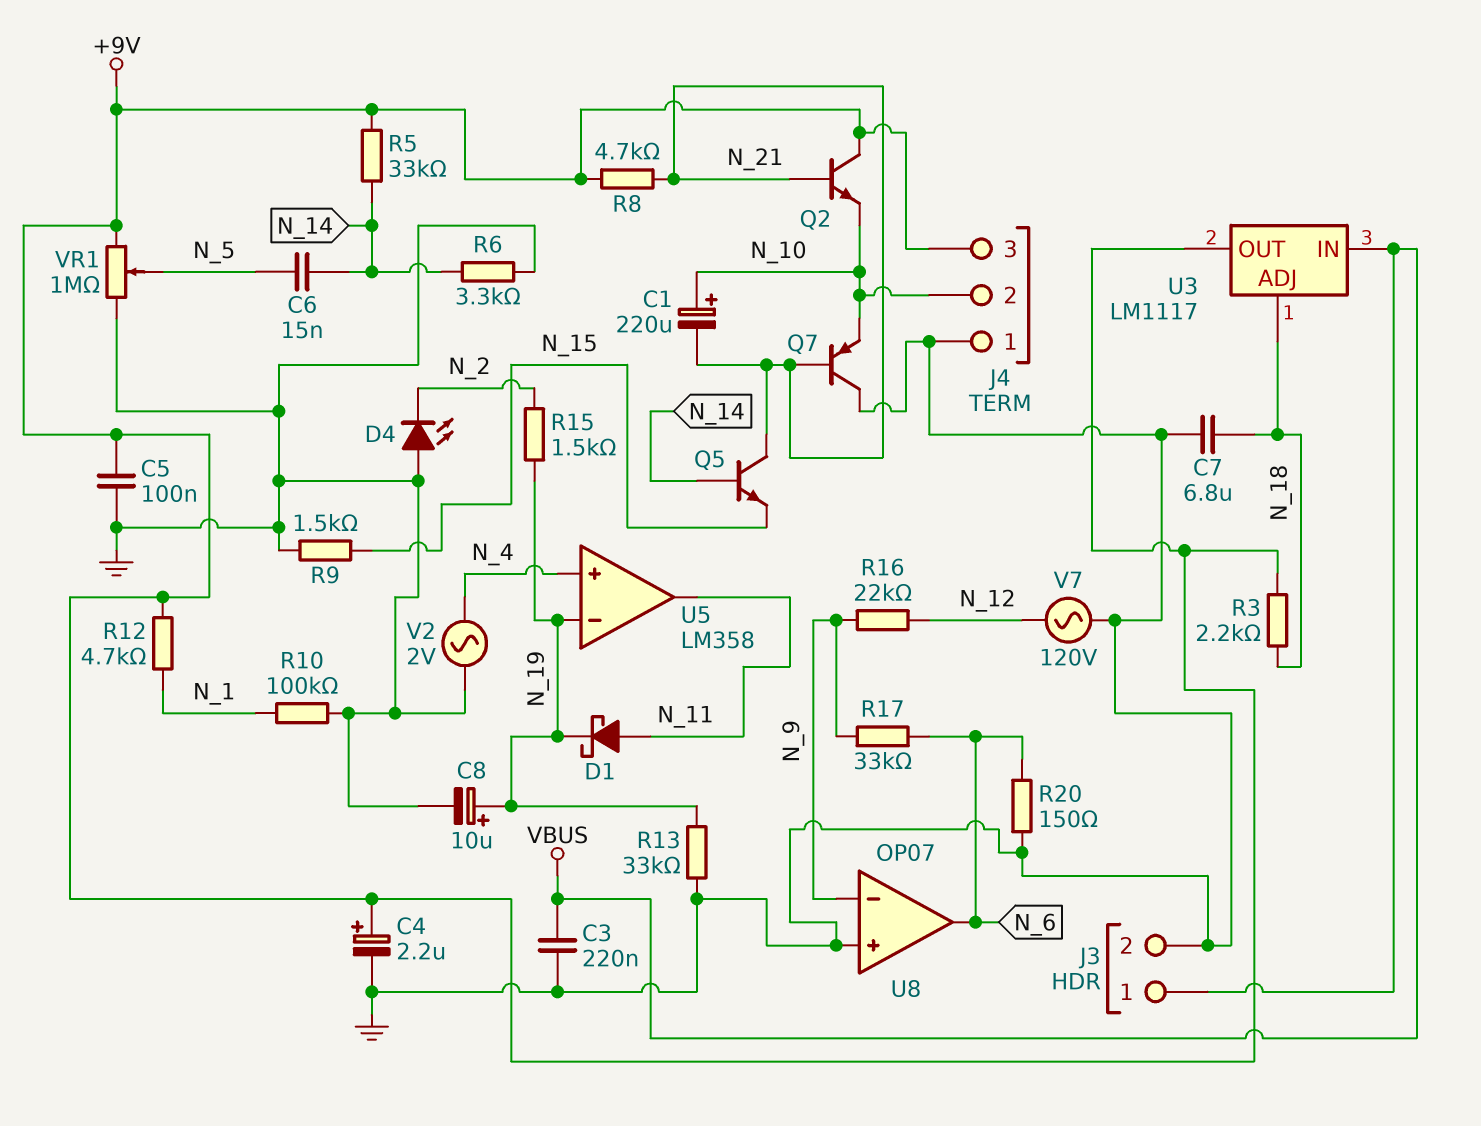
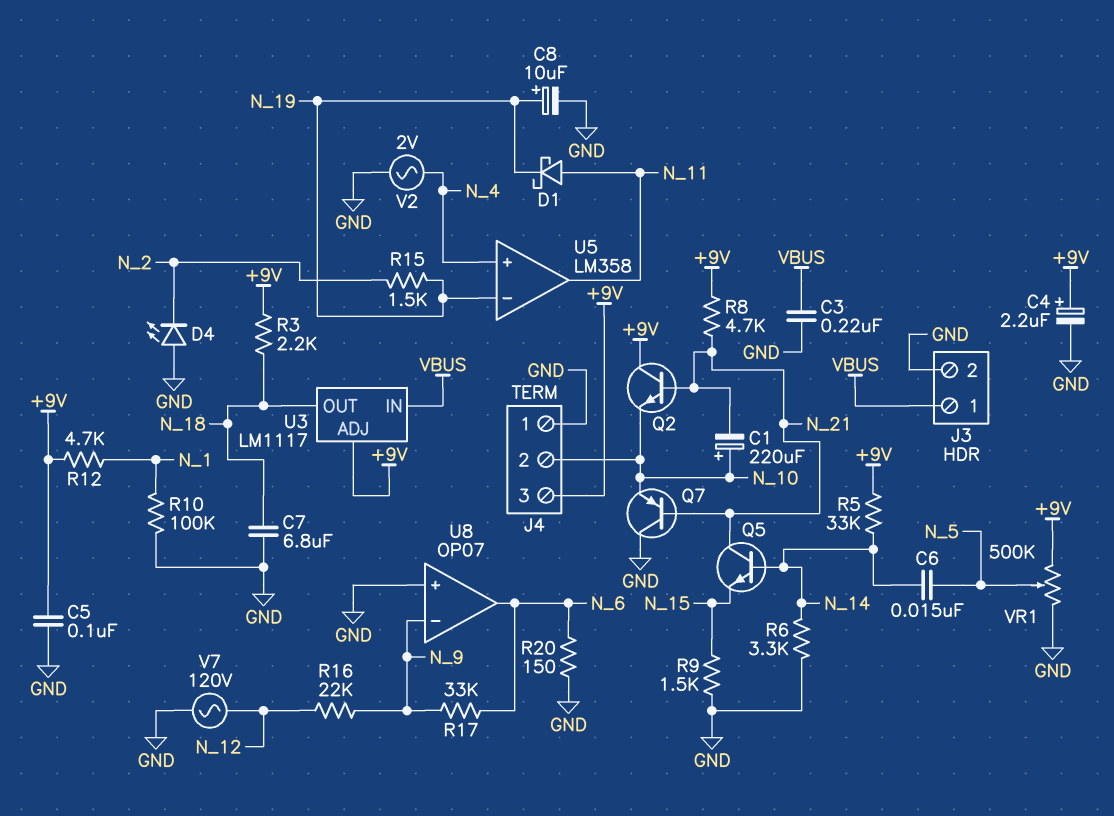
R13: 33k (GND, N_19) -> none
U3 pin ADJ: N_18 -> +9V
U3 pin OUT: +9V -> N_18
VR1: 1M (+9V, GND, wiper N_5) -> 500k (+9V, GND, wiper N_5)

